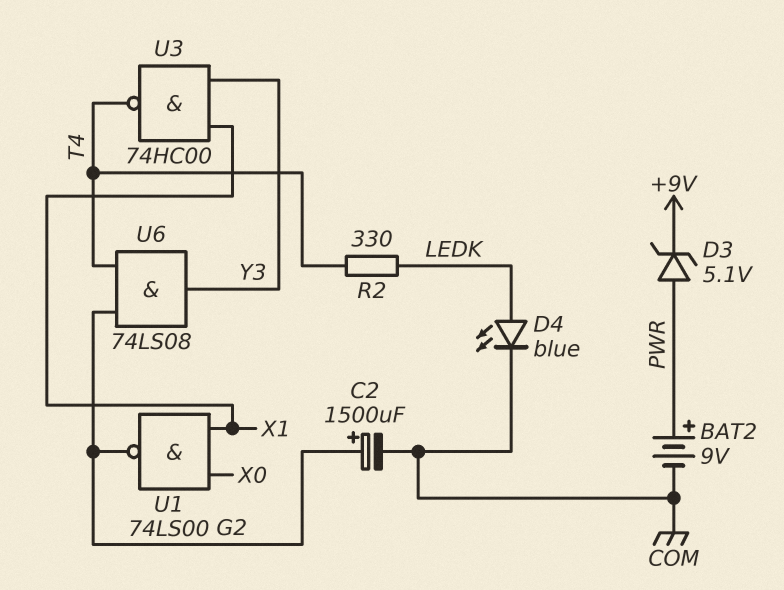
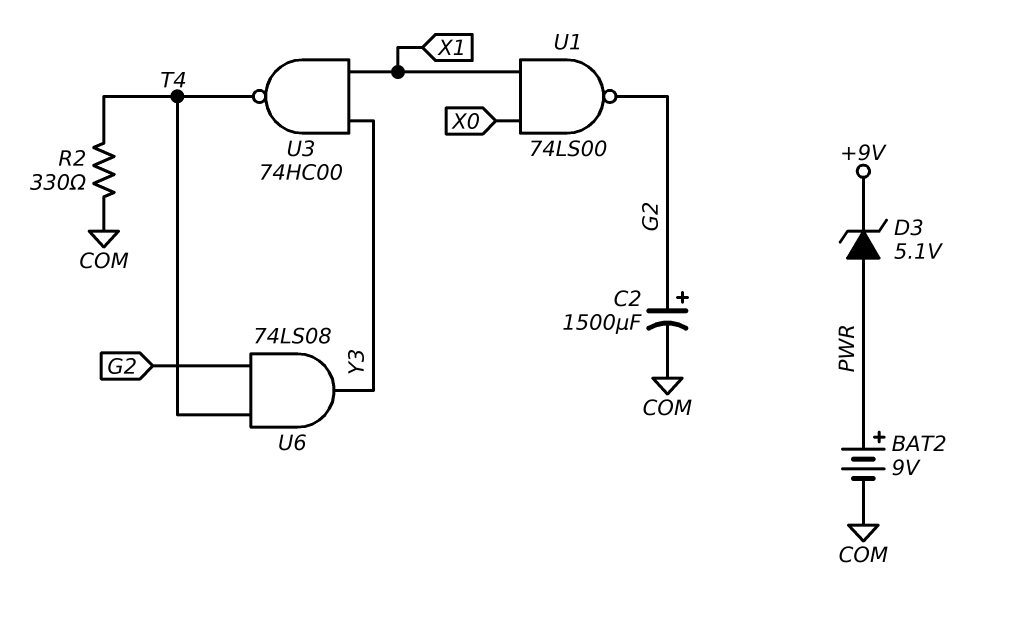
D4: LED blue (A LEDK, K COM) -> none
R2: 330 (LEDK, T4) -> 330 (COM, T4)

